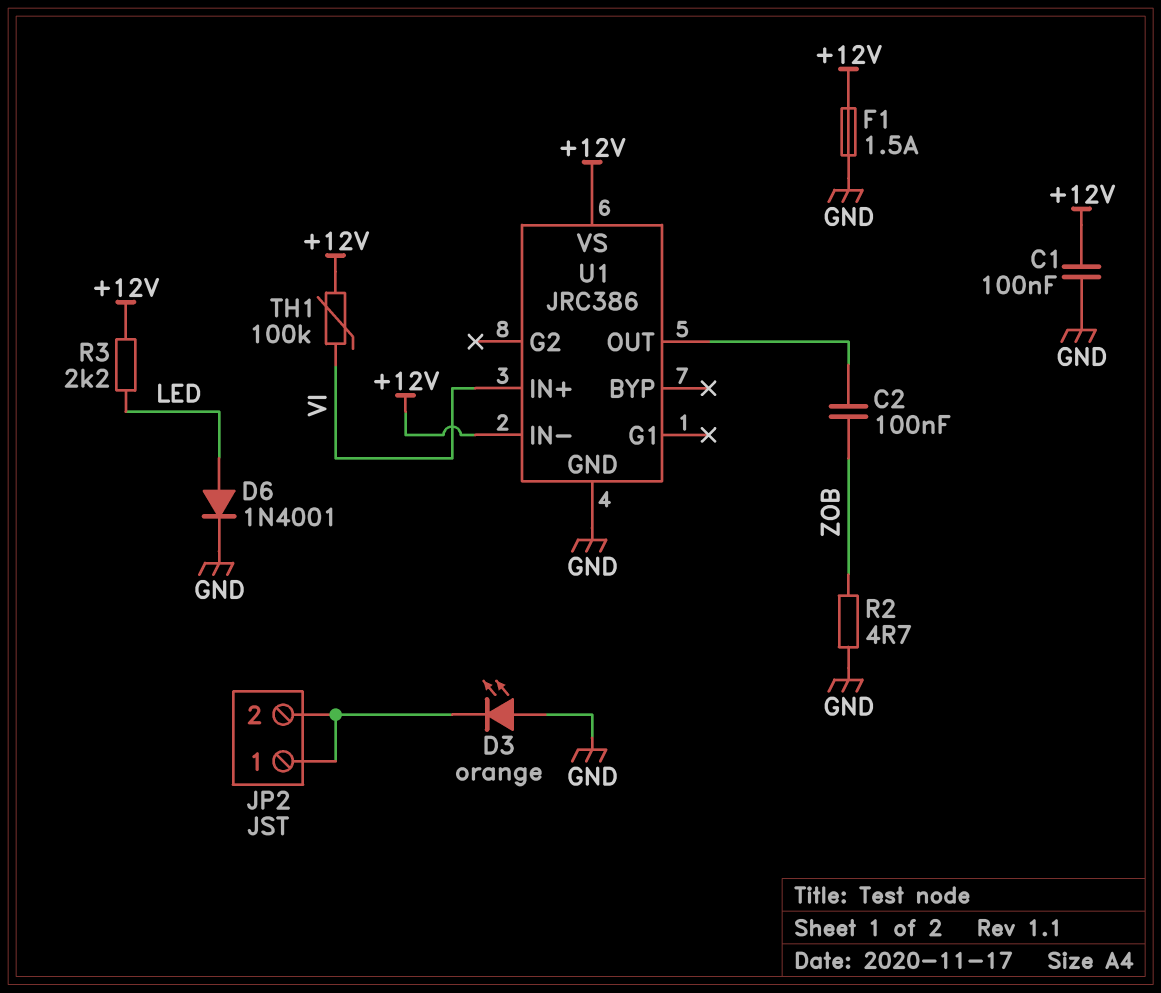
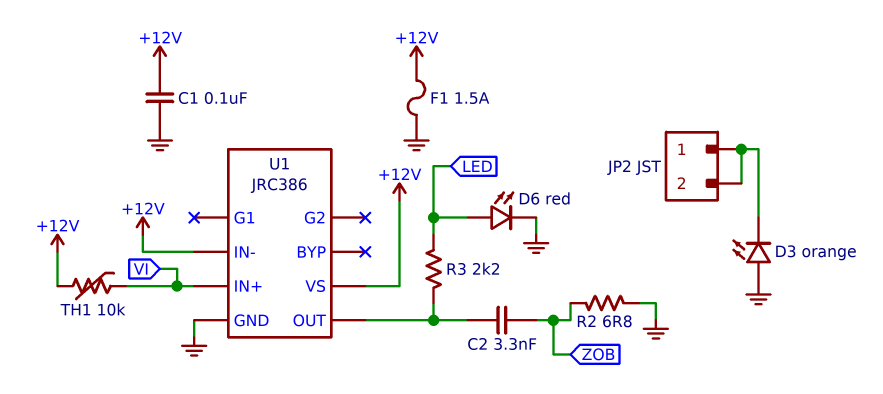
C2: 100nF (U1/OUT, ZOB) -> 3.3nF (U1/OUT, ZOB)
D6: diode 1N4001 (A LED, K GND) -> LED red (A LED, K GND)
R2: 4.7 (GND, ZOB) -> 6.8 (GND, ZOB)
R3: 2.2k (+12V, LED) -> 2.2k (LED, U1/OUT)
TH1: 100k (+12V, VI) -> 10k (+12V, VI)

